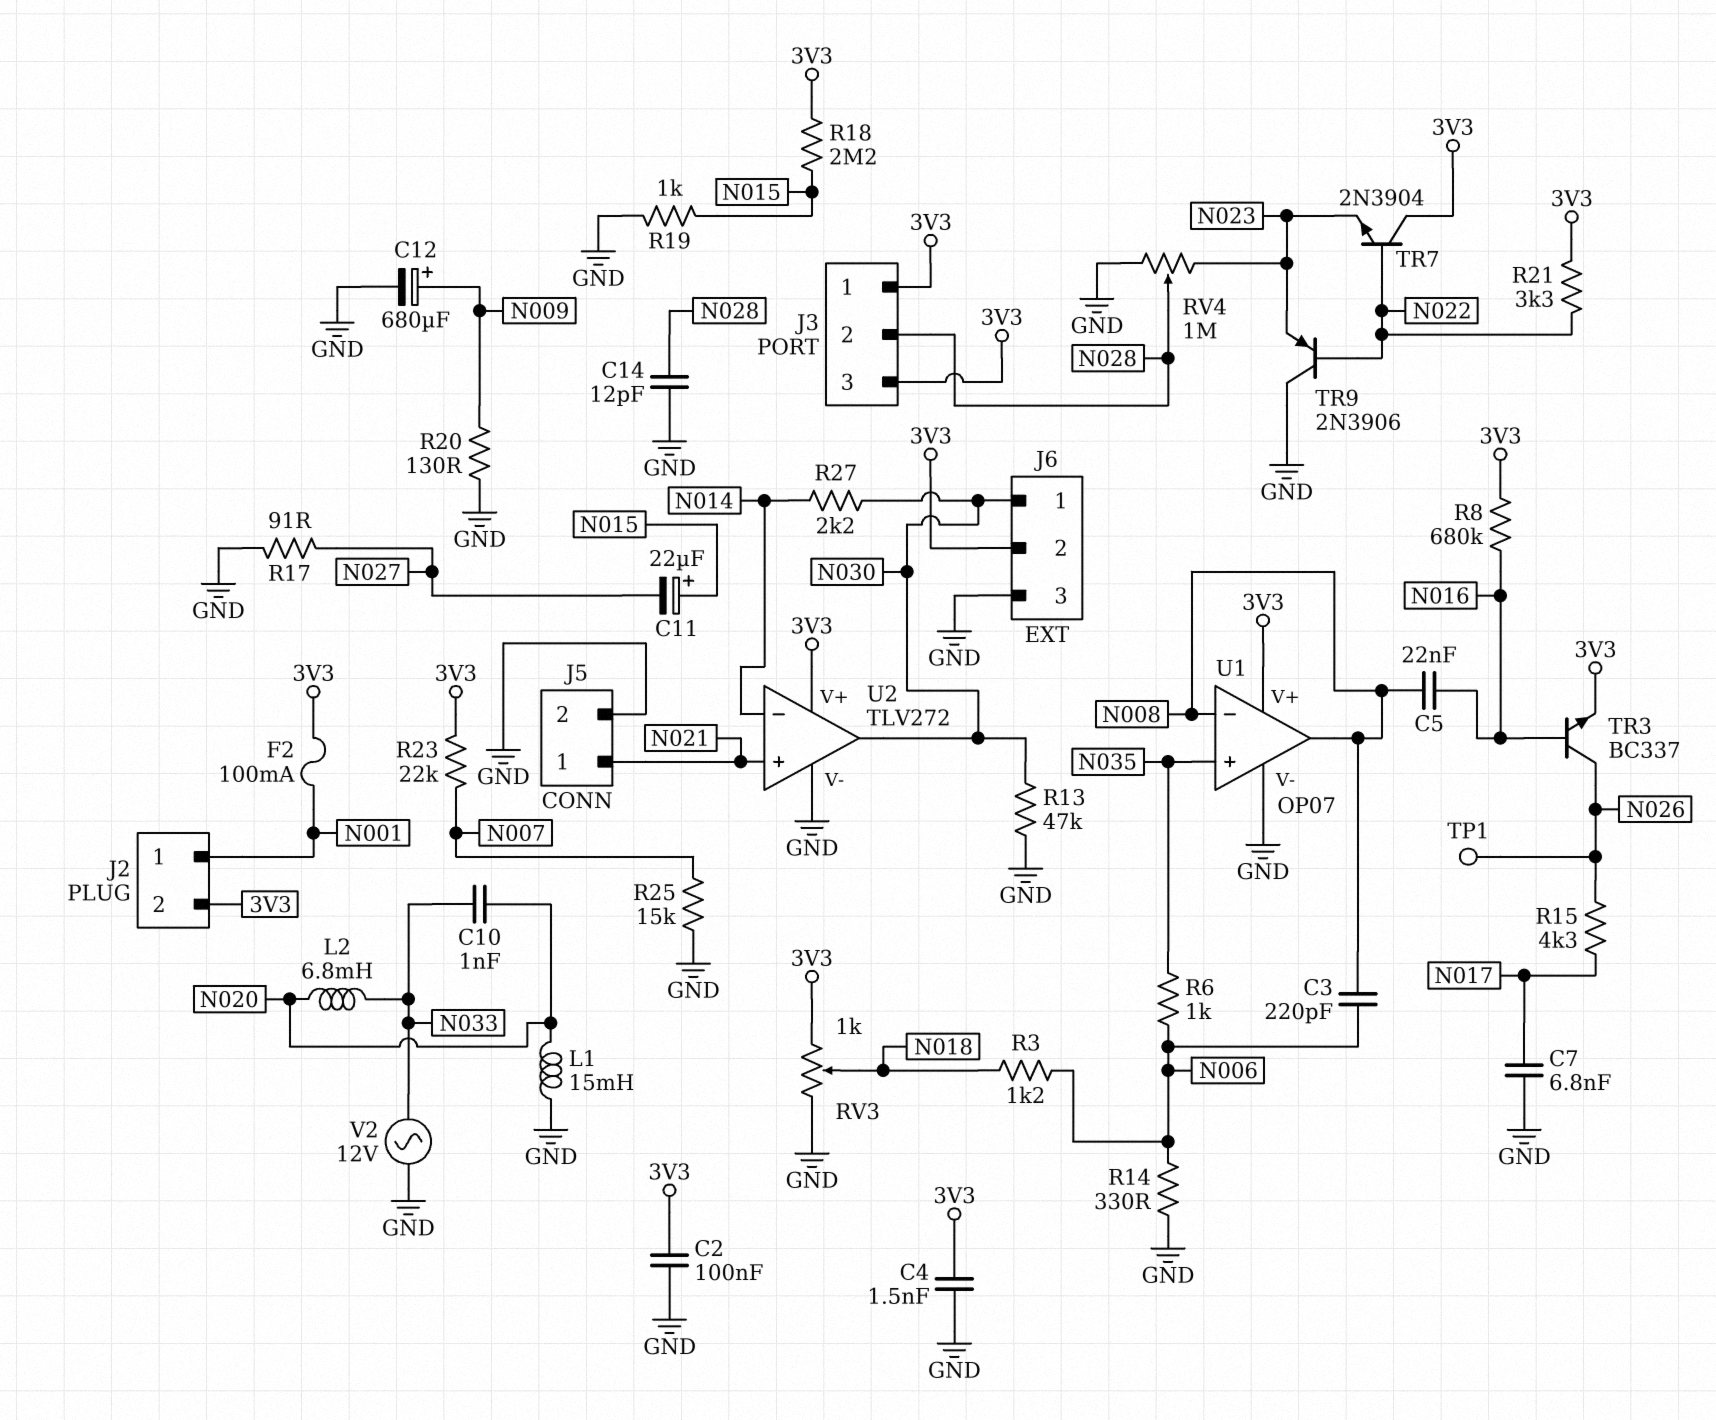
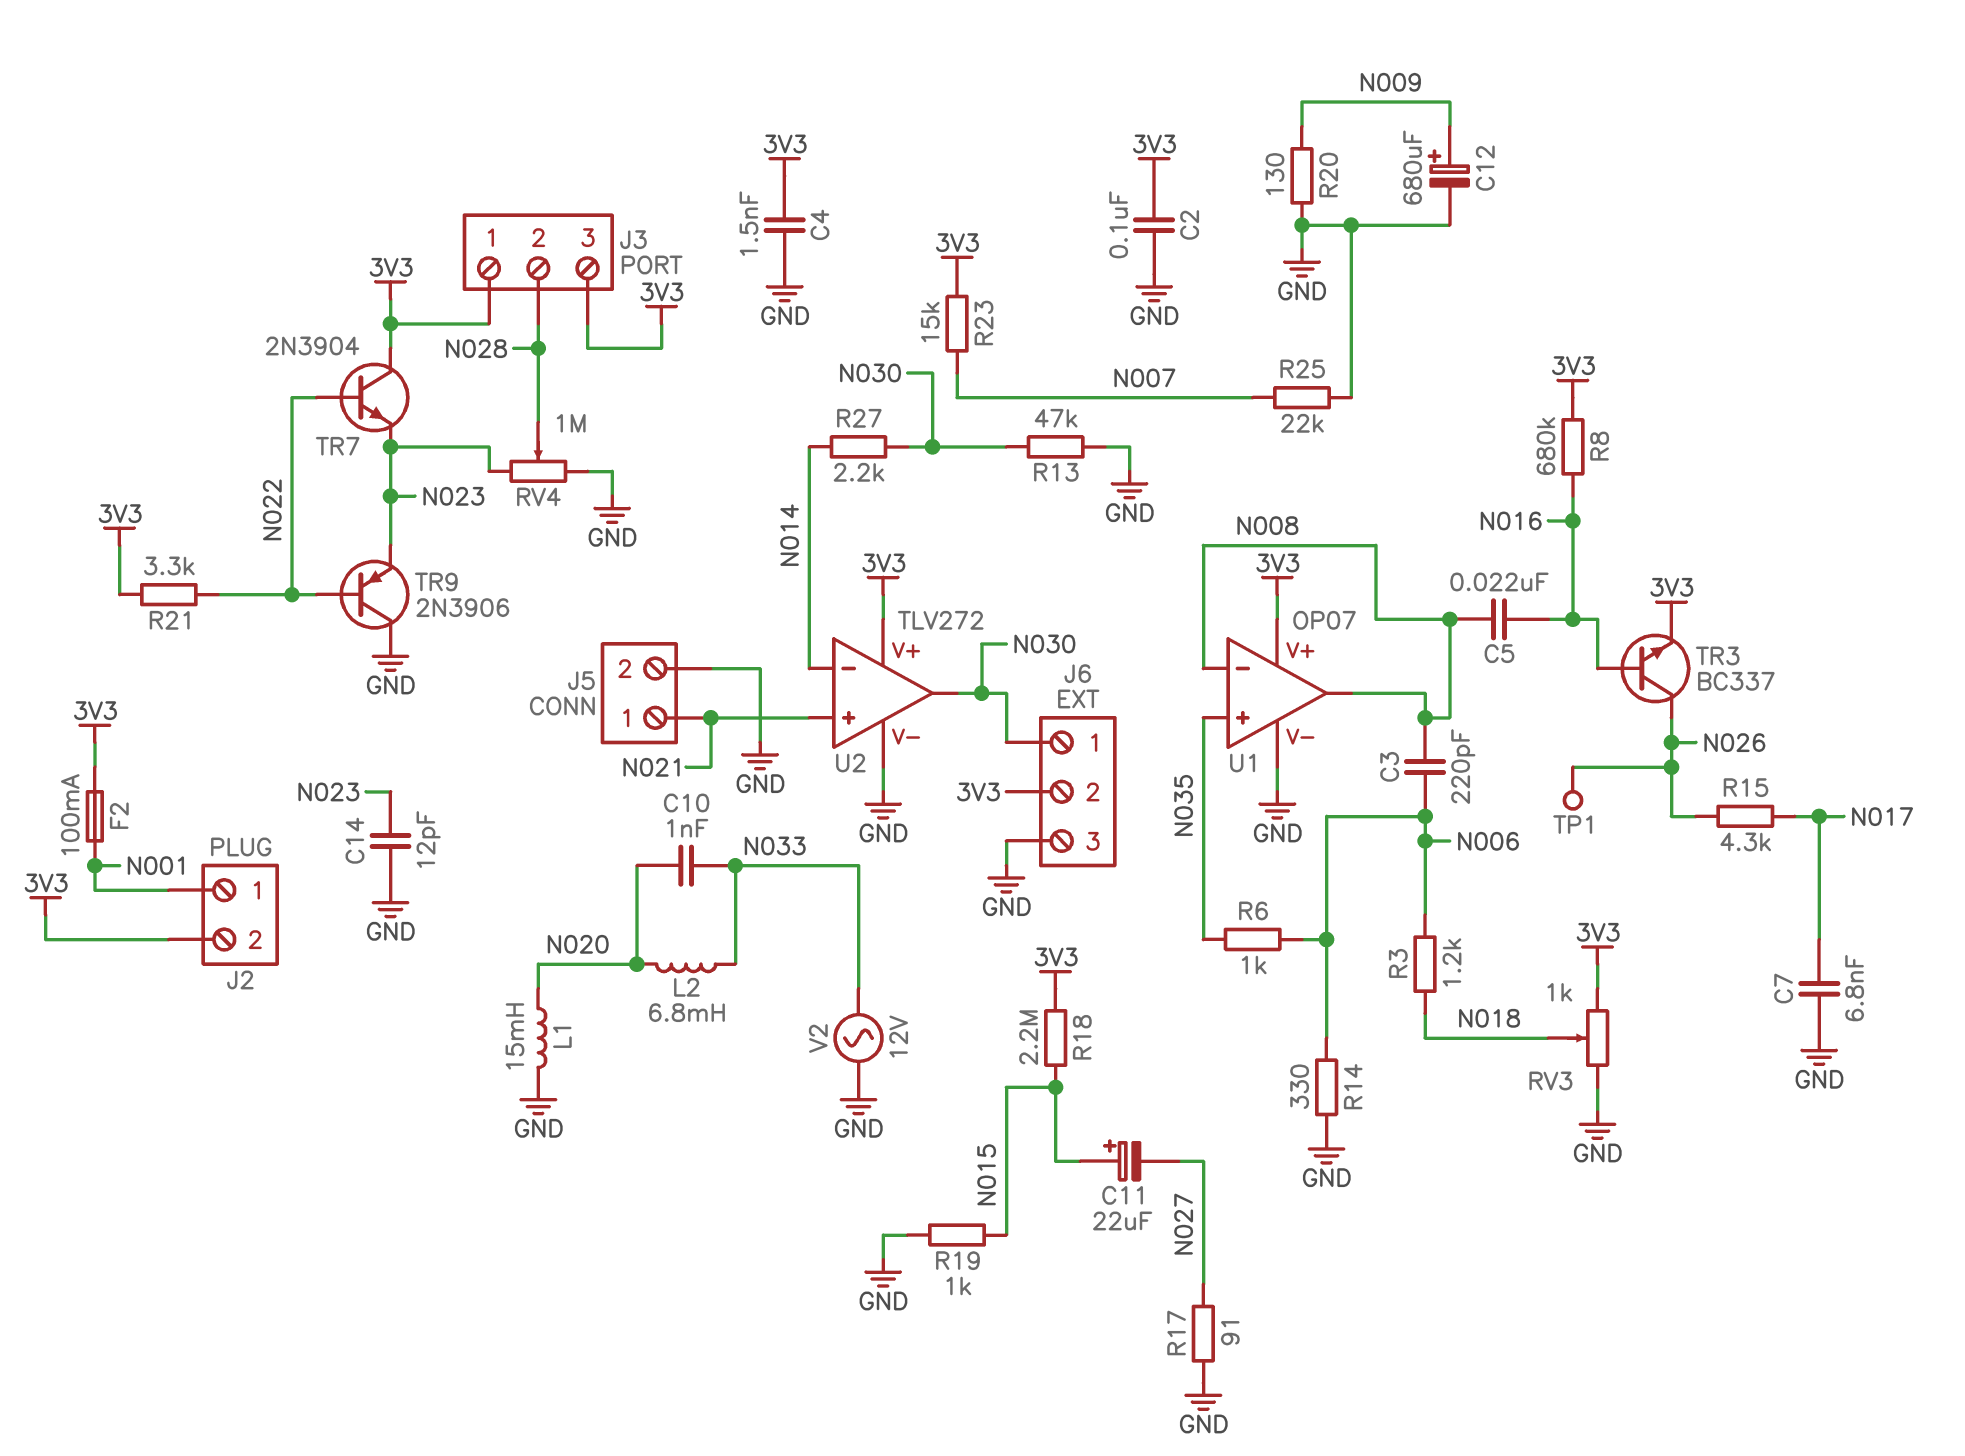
C14: 12pF (GND, N028) -> 12pF (GND, N023)
R23: 22k (3V3, N007) -> 15k (3V3, N007)
R25: 15k (GND, N007) -> 22k (GND, N007)

